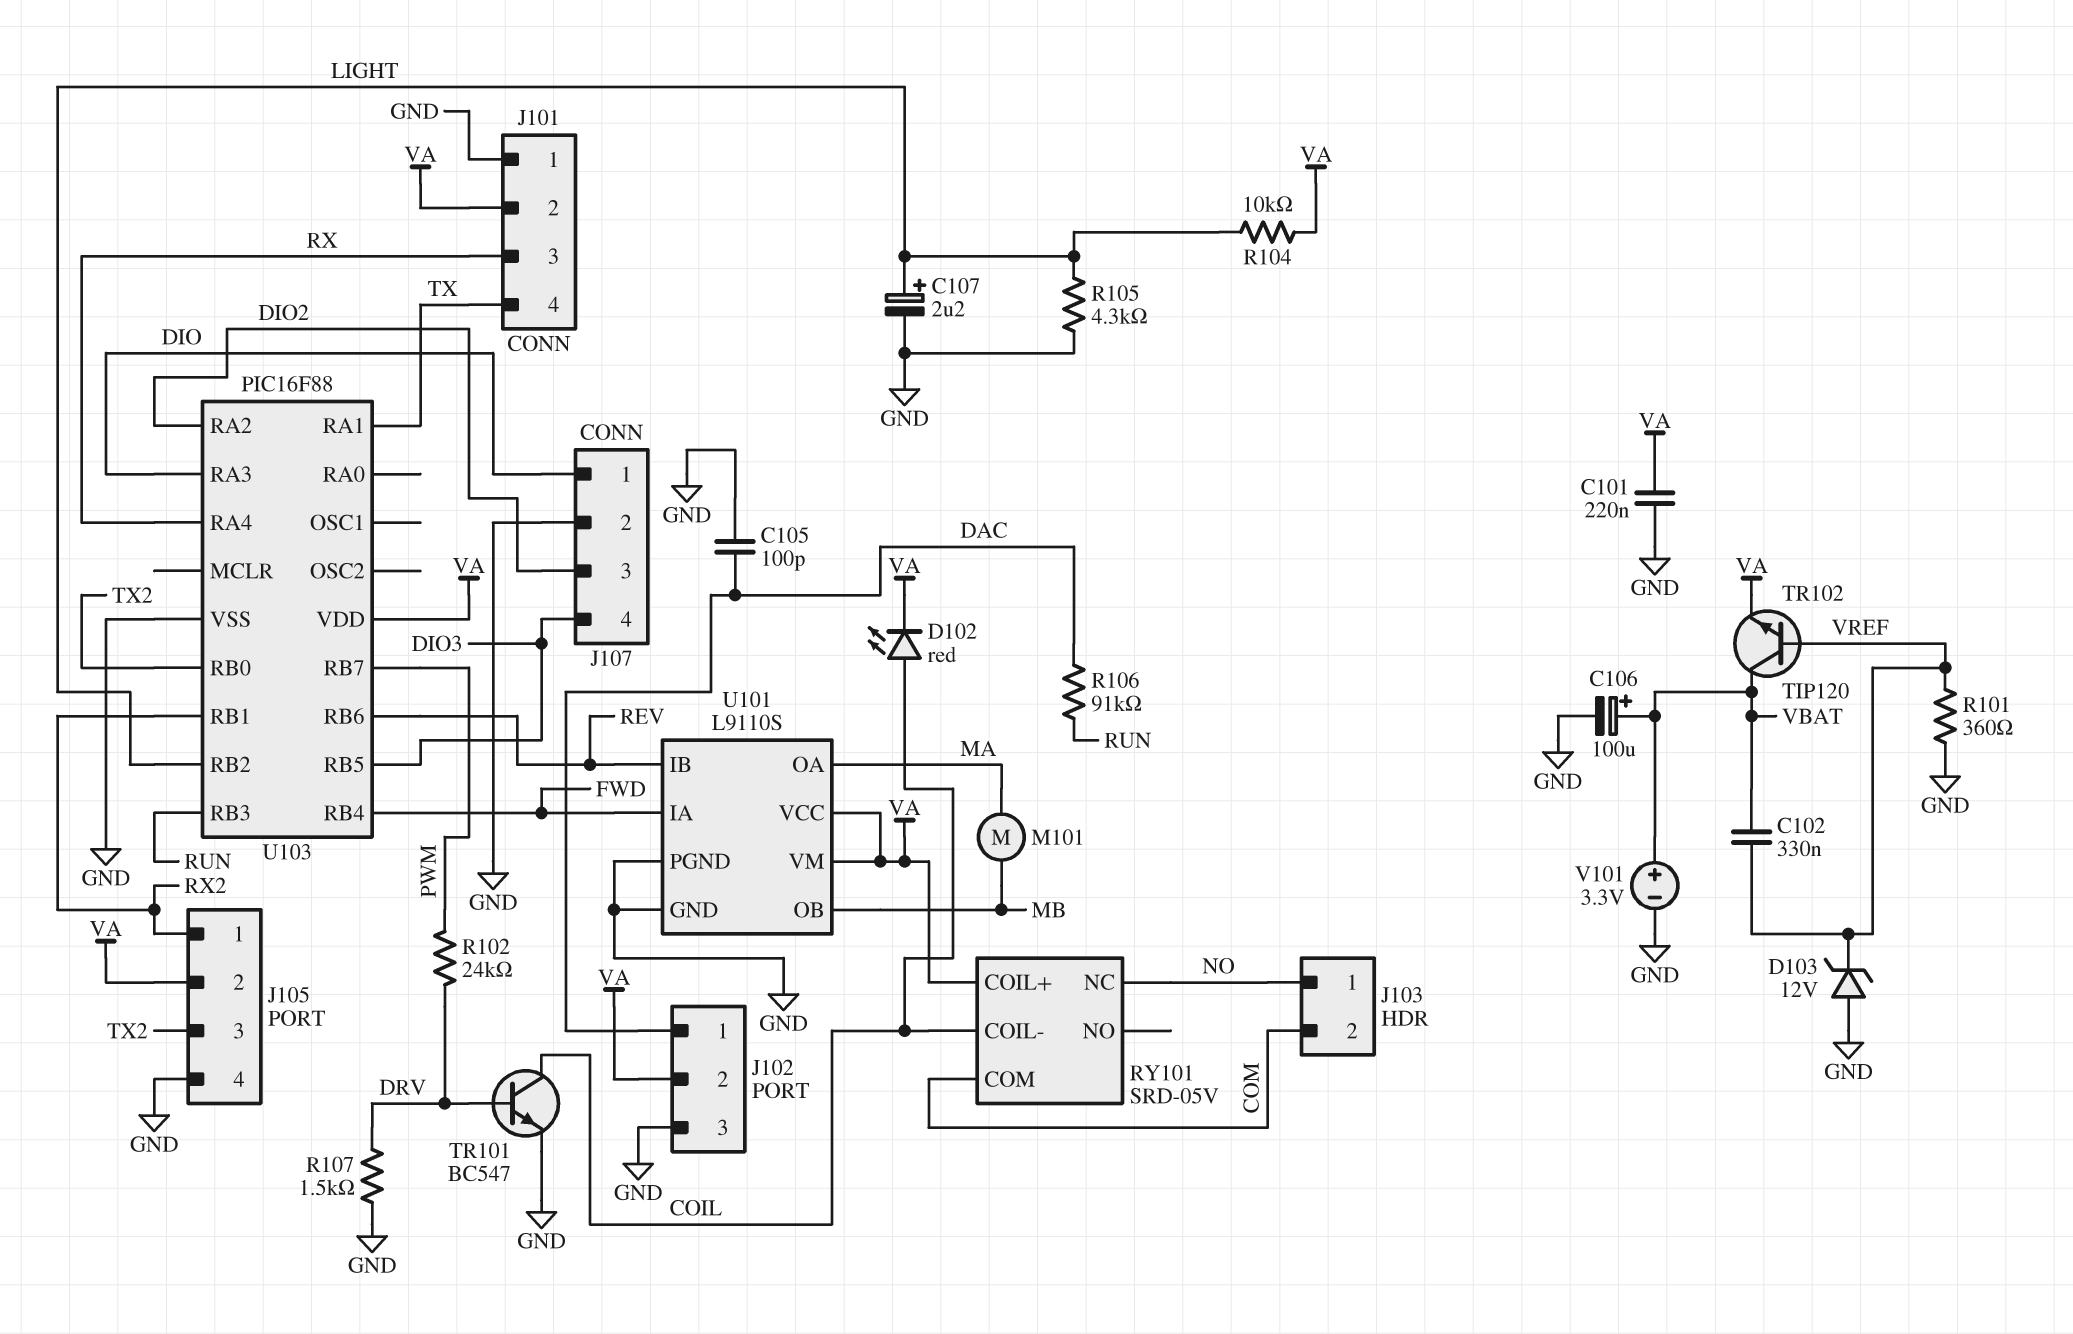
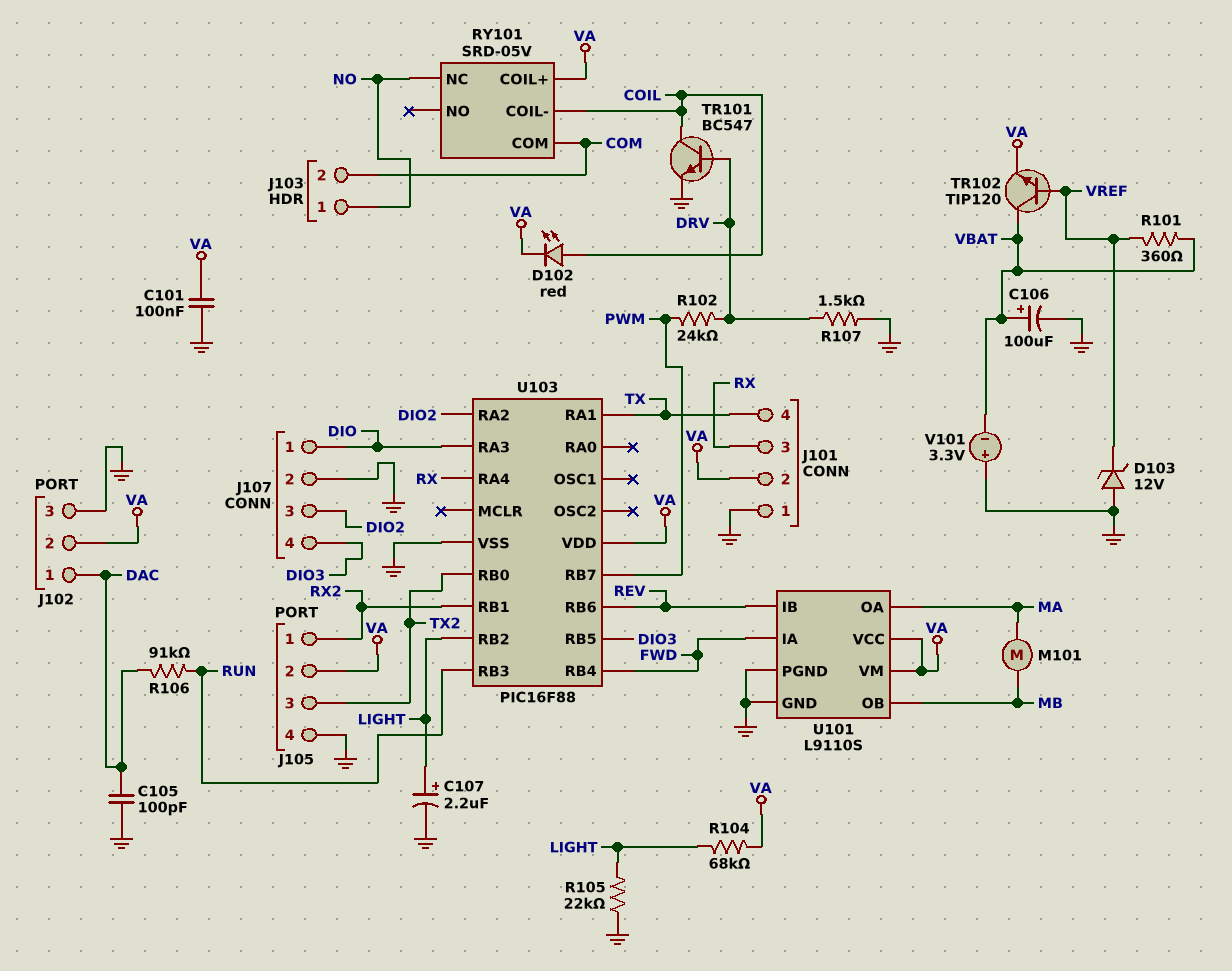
C101: 220nF (GND, VA) -> 100nF (GND, VA)
C102: 330nF (VBAT, VREF) -> none
R101: 360 (GND, VREF) -> 360 (VBAT, VREF)
R104: 10k (LIGHT, VA) -> 68k (LIGHT, VA)
R105: 4.3k (GND, LIGHT) -> 22k (GND, LIGHT)
V101: 3.3V (plus VBAT, minus GND) -> 3.3V (plus GND, minus VBAT)

